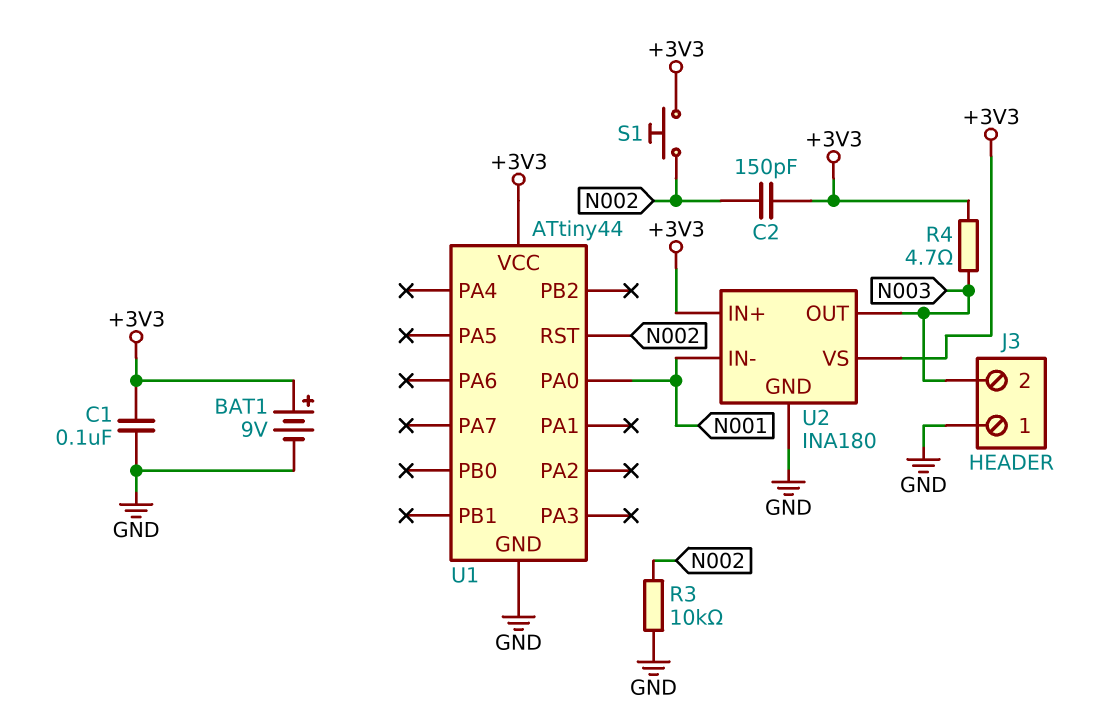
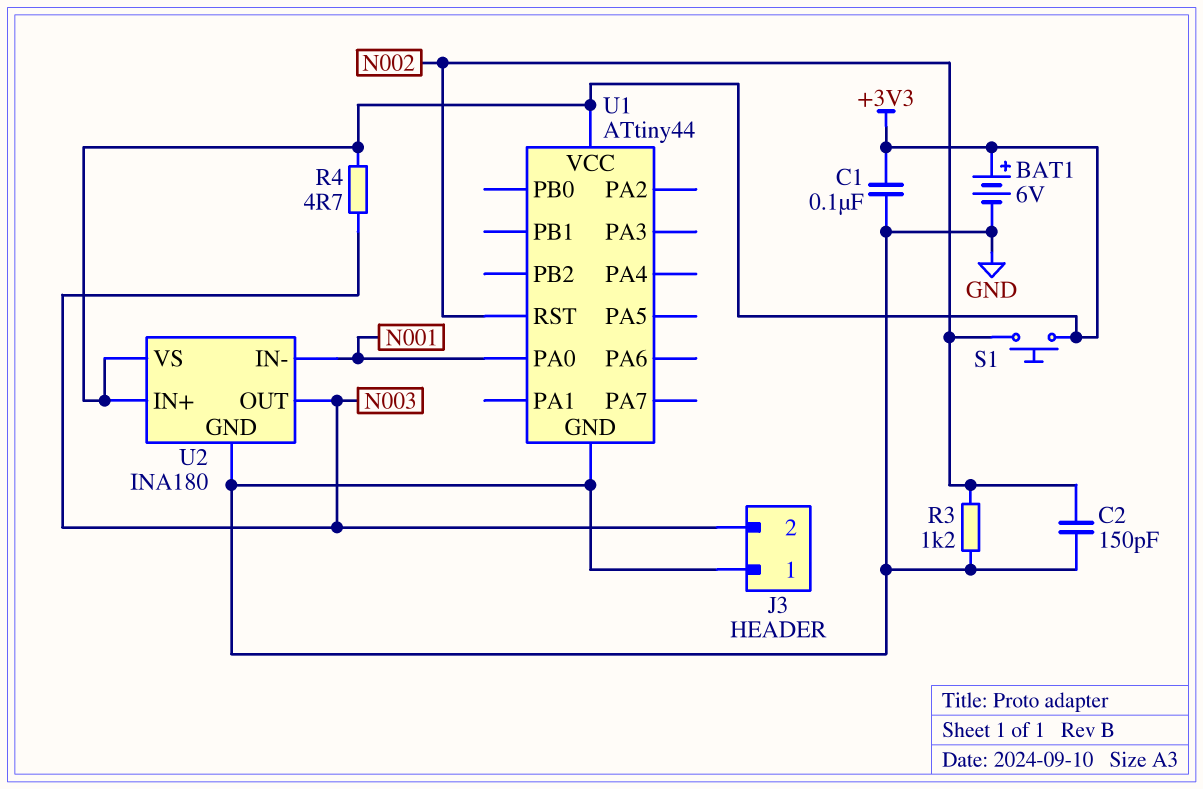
BAT1: 9V (plus +3V3, minus GND) -> 6V (plus +3V3, minus GND)
C2: 150pF (+3V3, N002) -> 150pF (GND, N002)
R3: 10k (GND, N002) -> 1.2k (GND, N002)

